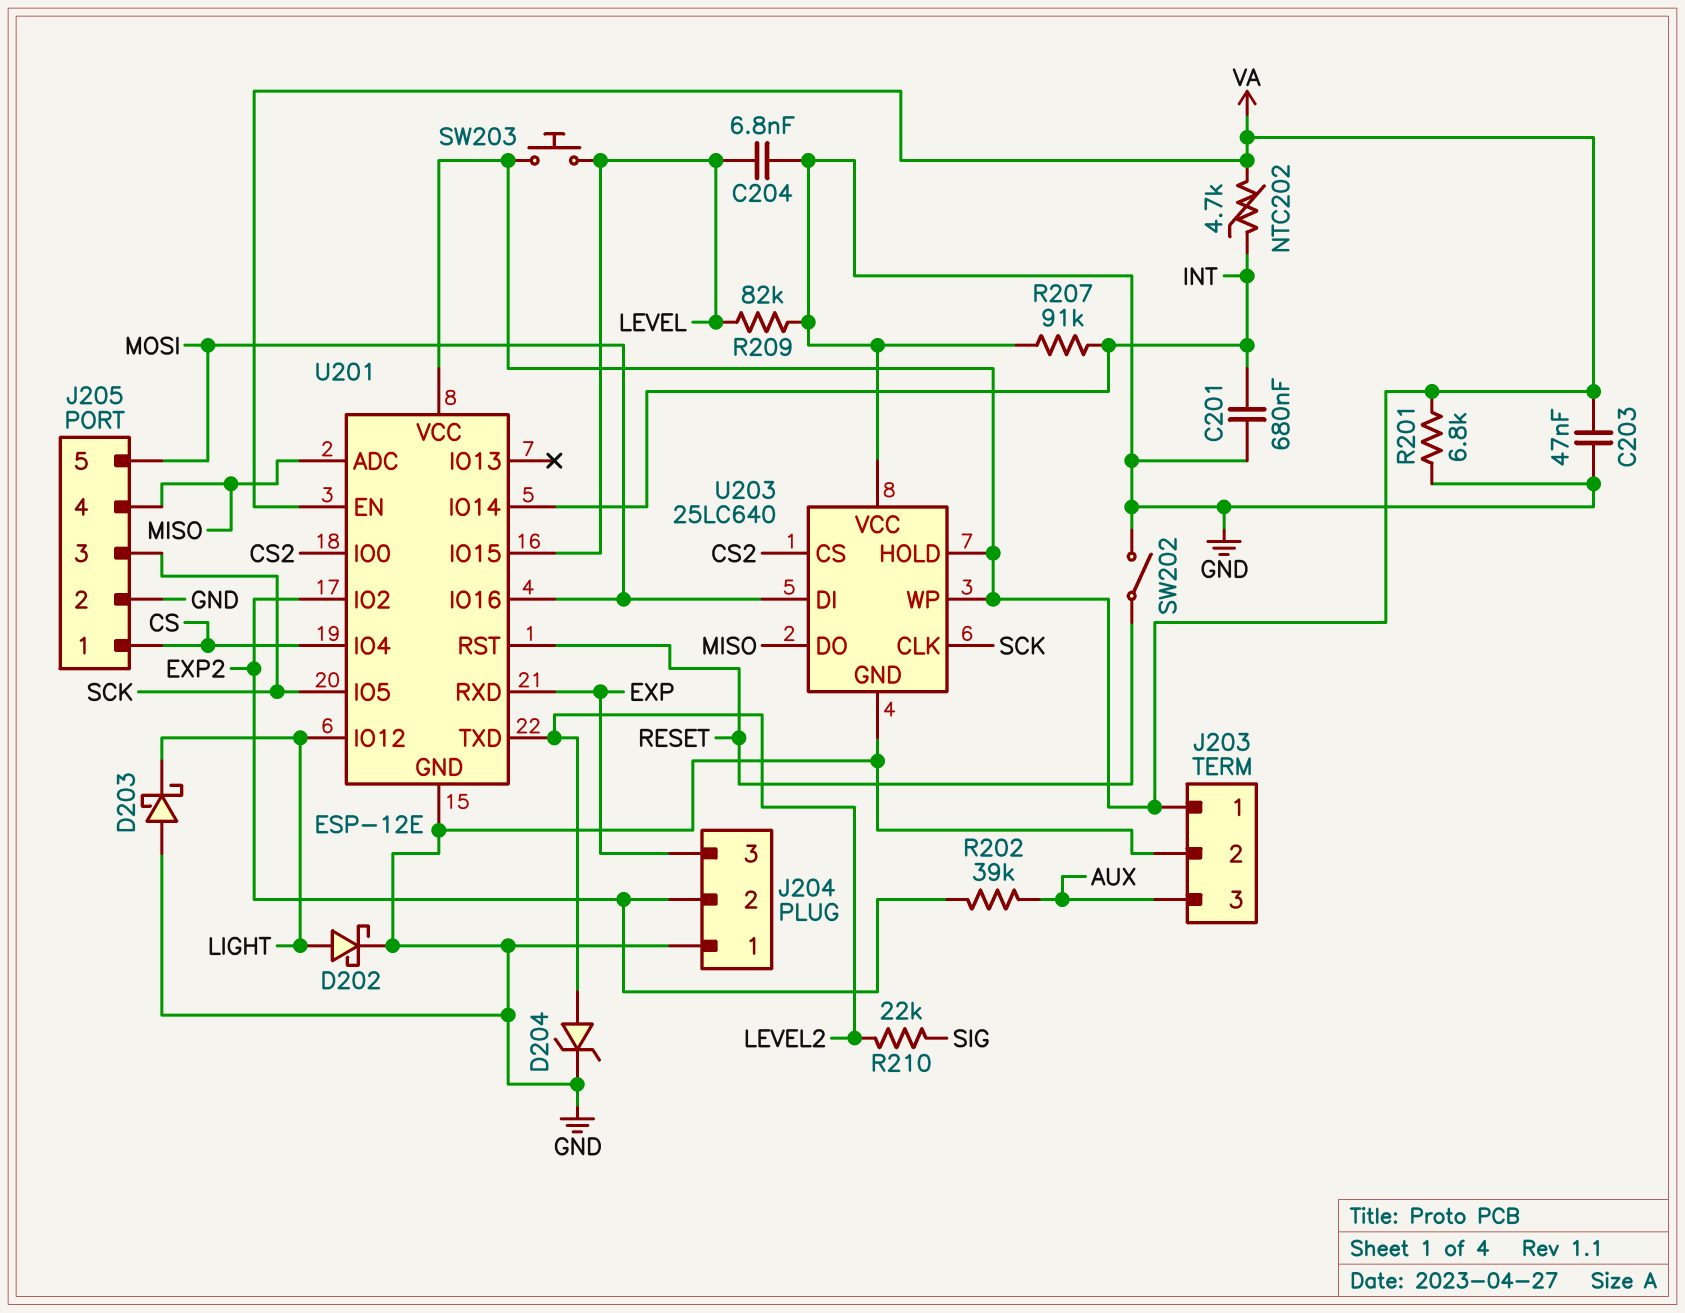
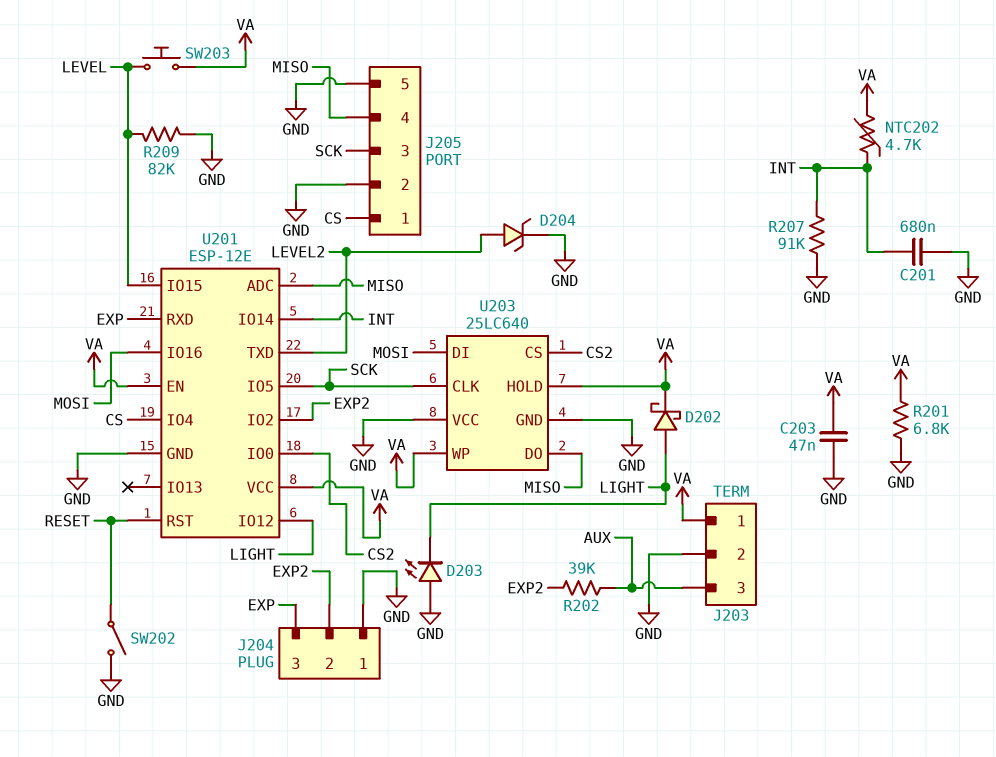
C204: 6.8nF (GND, LEVEL) -> none
D202: schottky (A LIGHT, K GND) -> schottky (A LIGHT, K VA)
D203: schottky (A GND, K LIGHT) -> LED (A GND, K LIGHT)
J205 pin 5: MOSI -> GND
R210: 22k (LEVEL2, SIG) -> none

